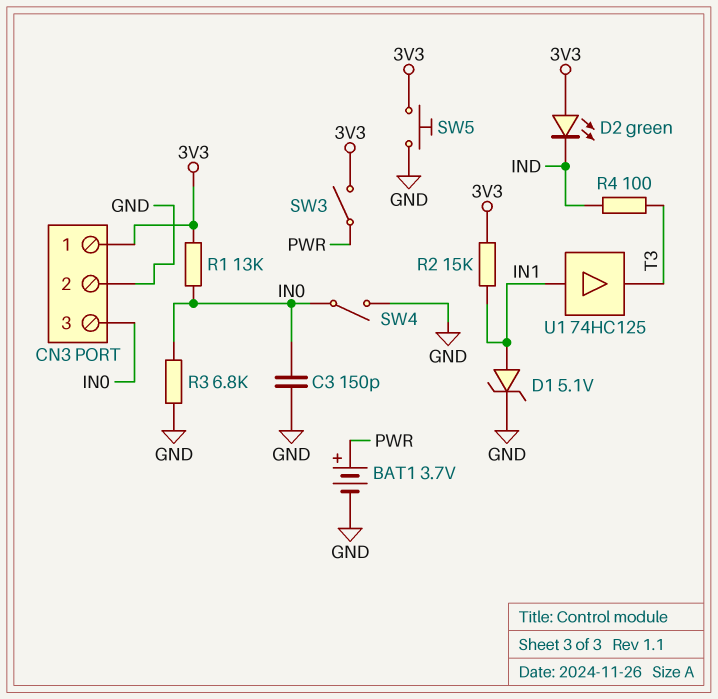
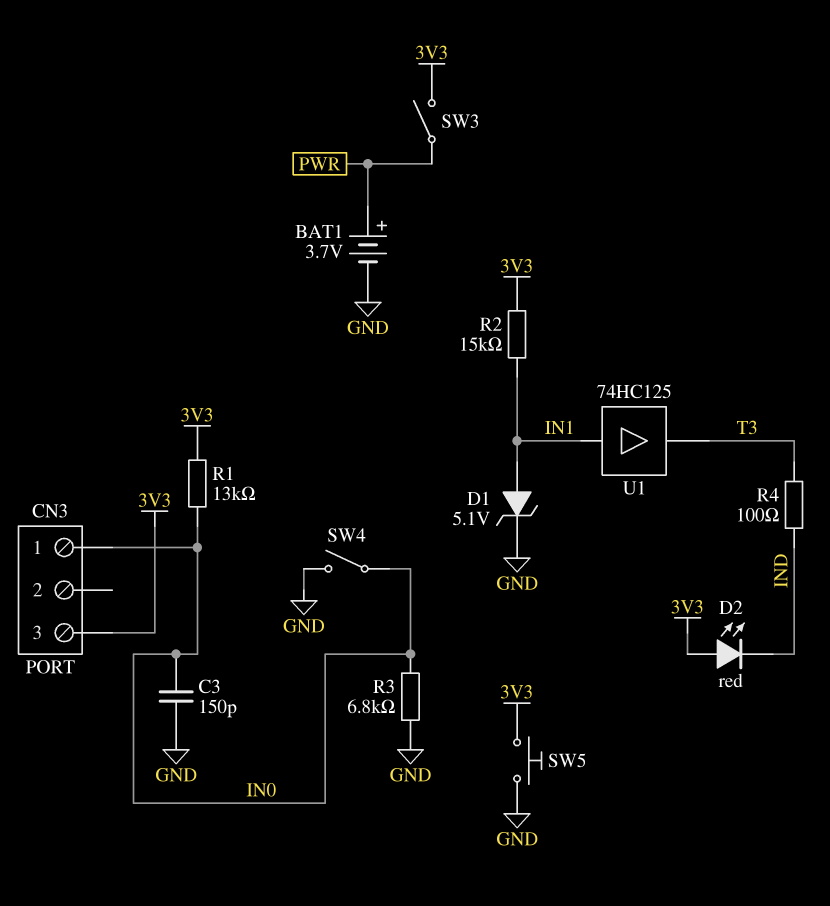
CN3 pin 1: 3V3 -> IN0
CN3 pin 2: GND -> none
CN3 pin 3: IN0 -> 3V3
D2: LED green (A 3V3, K IND) -> LED red (A 3V3, K IND)

